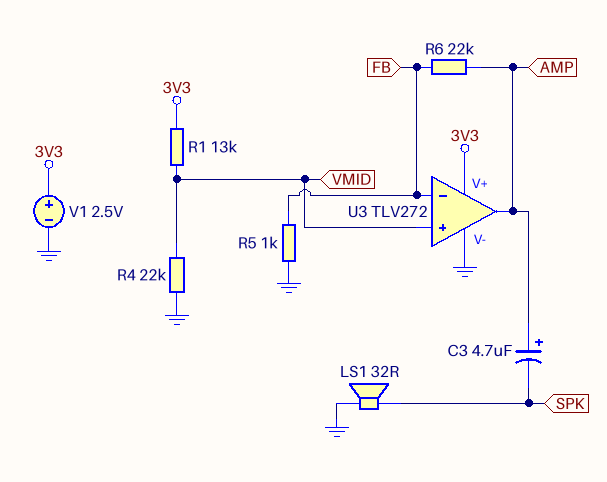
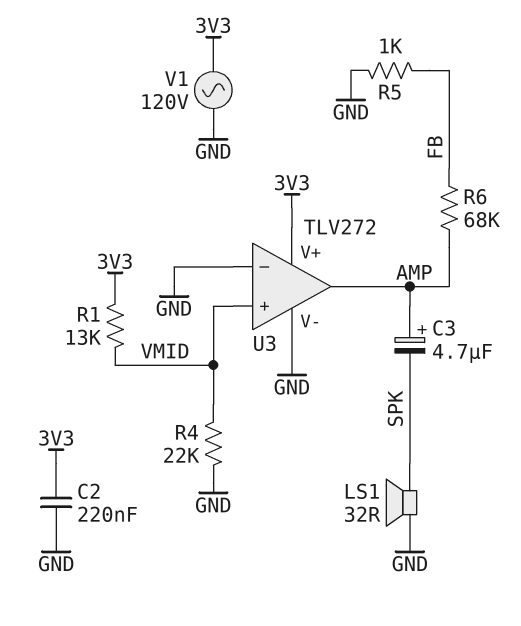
C2: none -> 220nF (3V3, GND)
R6: 22k (AMP, FB) -> 68k (AMP, FB)
U3 pin in-: FB -> GND
V1: 2.5V (plus 3V3, minus GND) -> AC 120V (3V3, GND)

